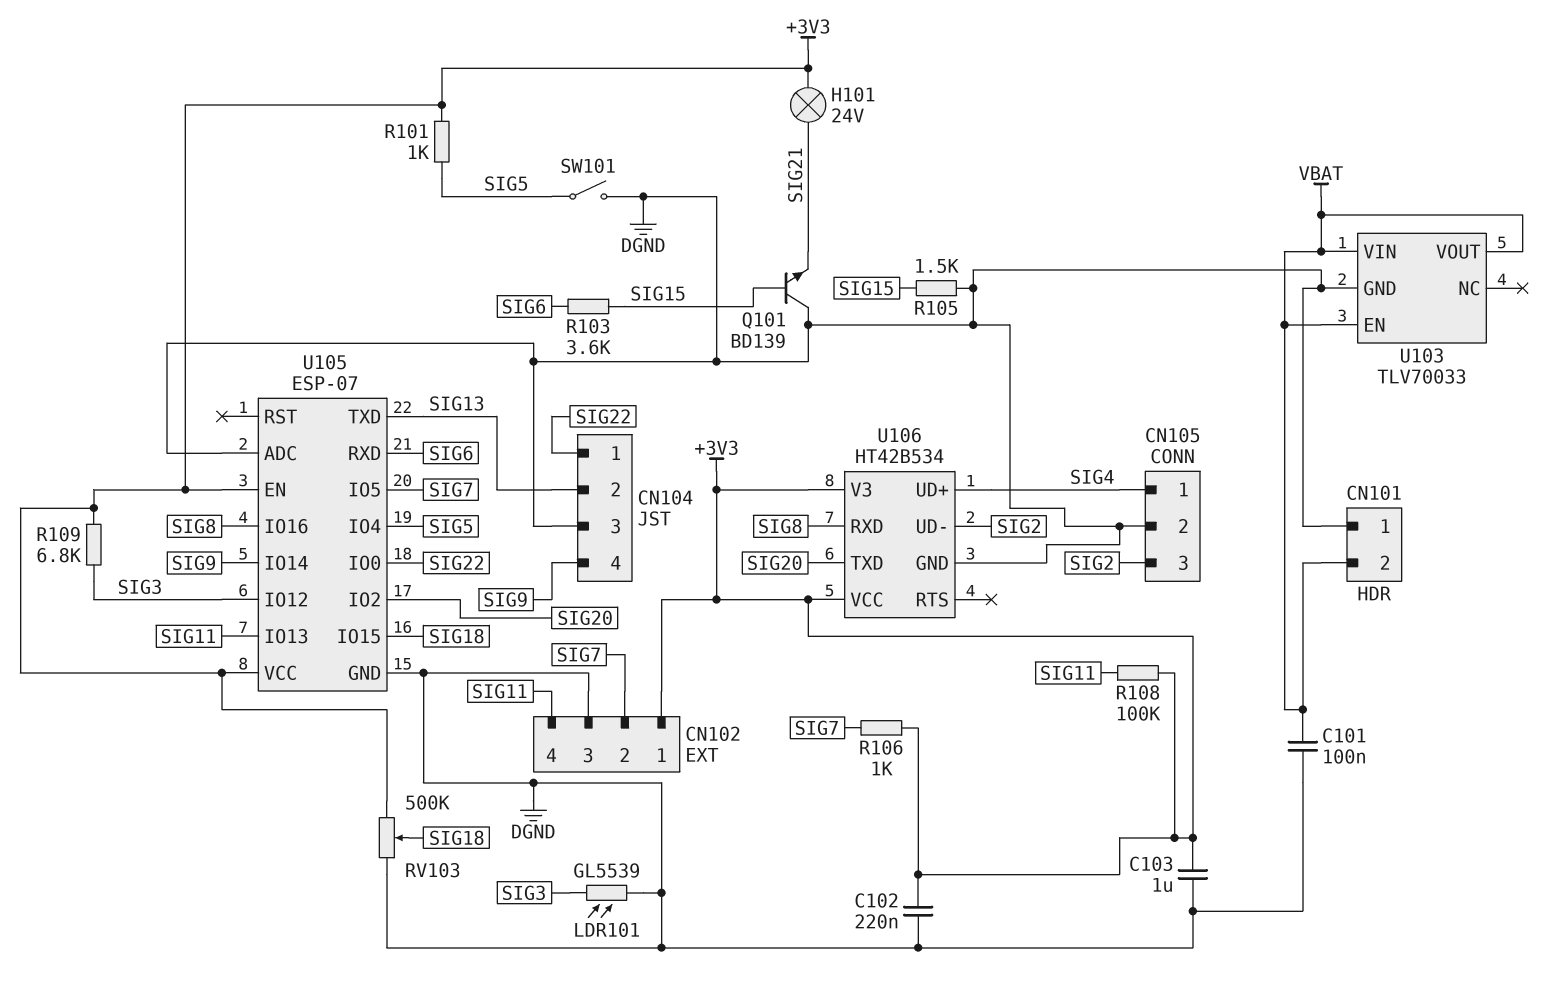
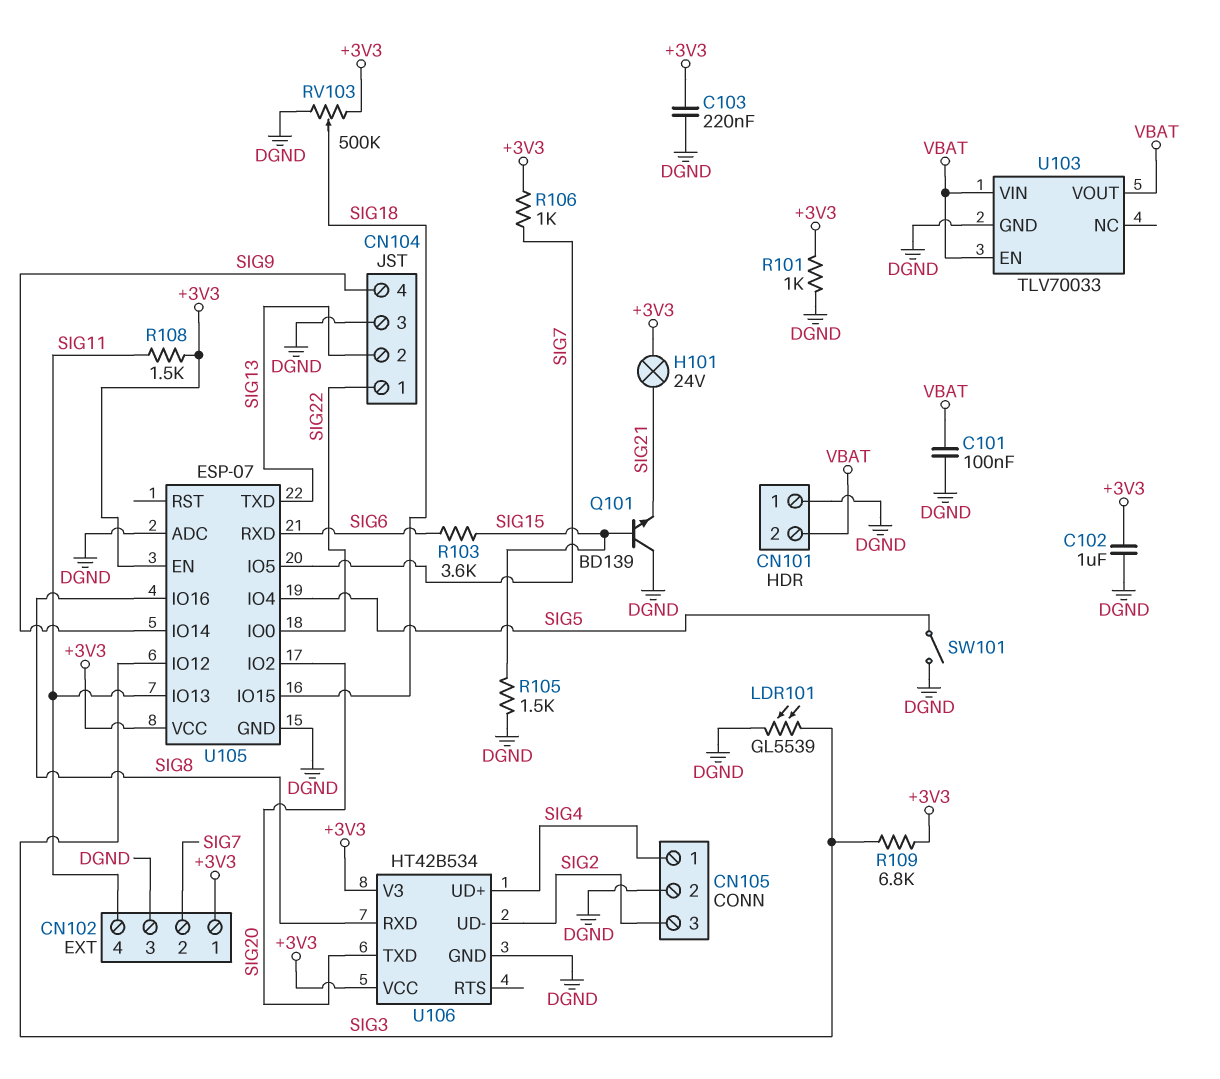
C102: 220nF (+3V3, DGND) -> 1uF (+3V3, DGND)
C103: 1uF (+3V3, DGND) -> 220nF (+3V3, DGND)
R101: 1k (+3V3, SIG5) -> 1k (+3V3, DGND)
R108: 100k (+3V3, SIG11) -> 1.5k (+3V3, SIG11)

